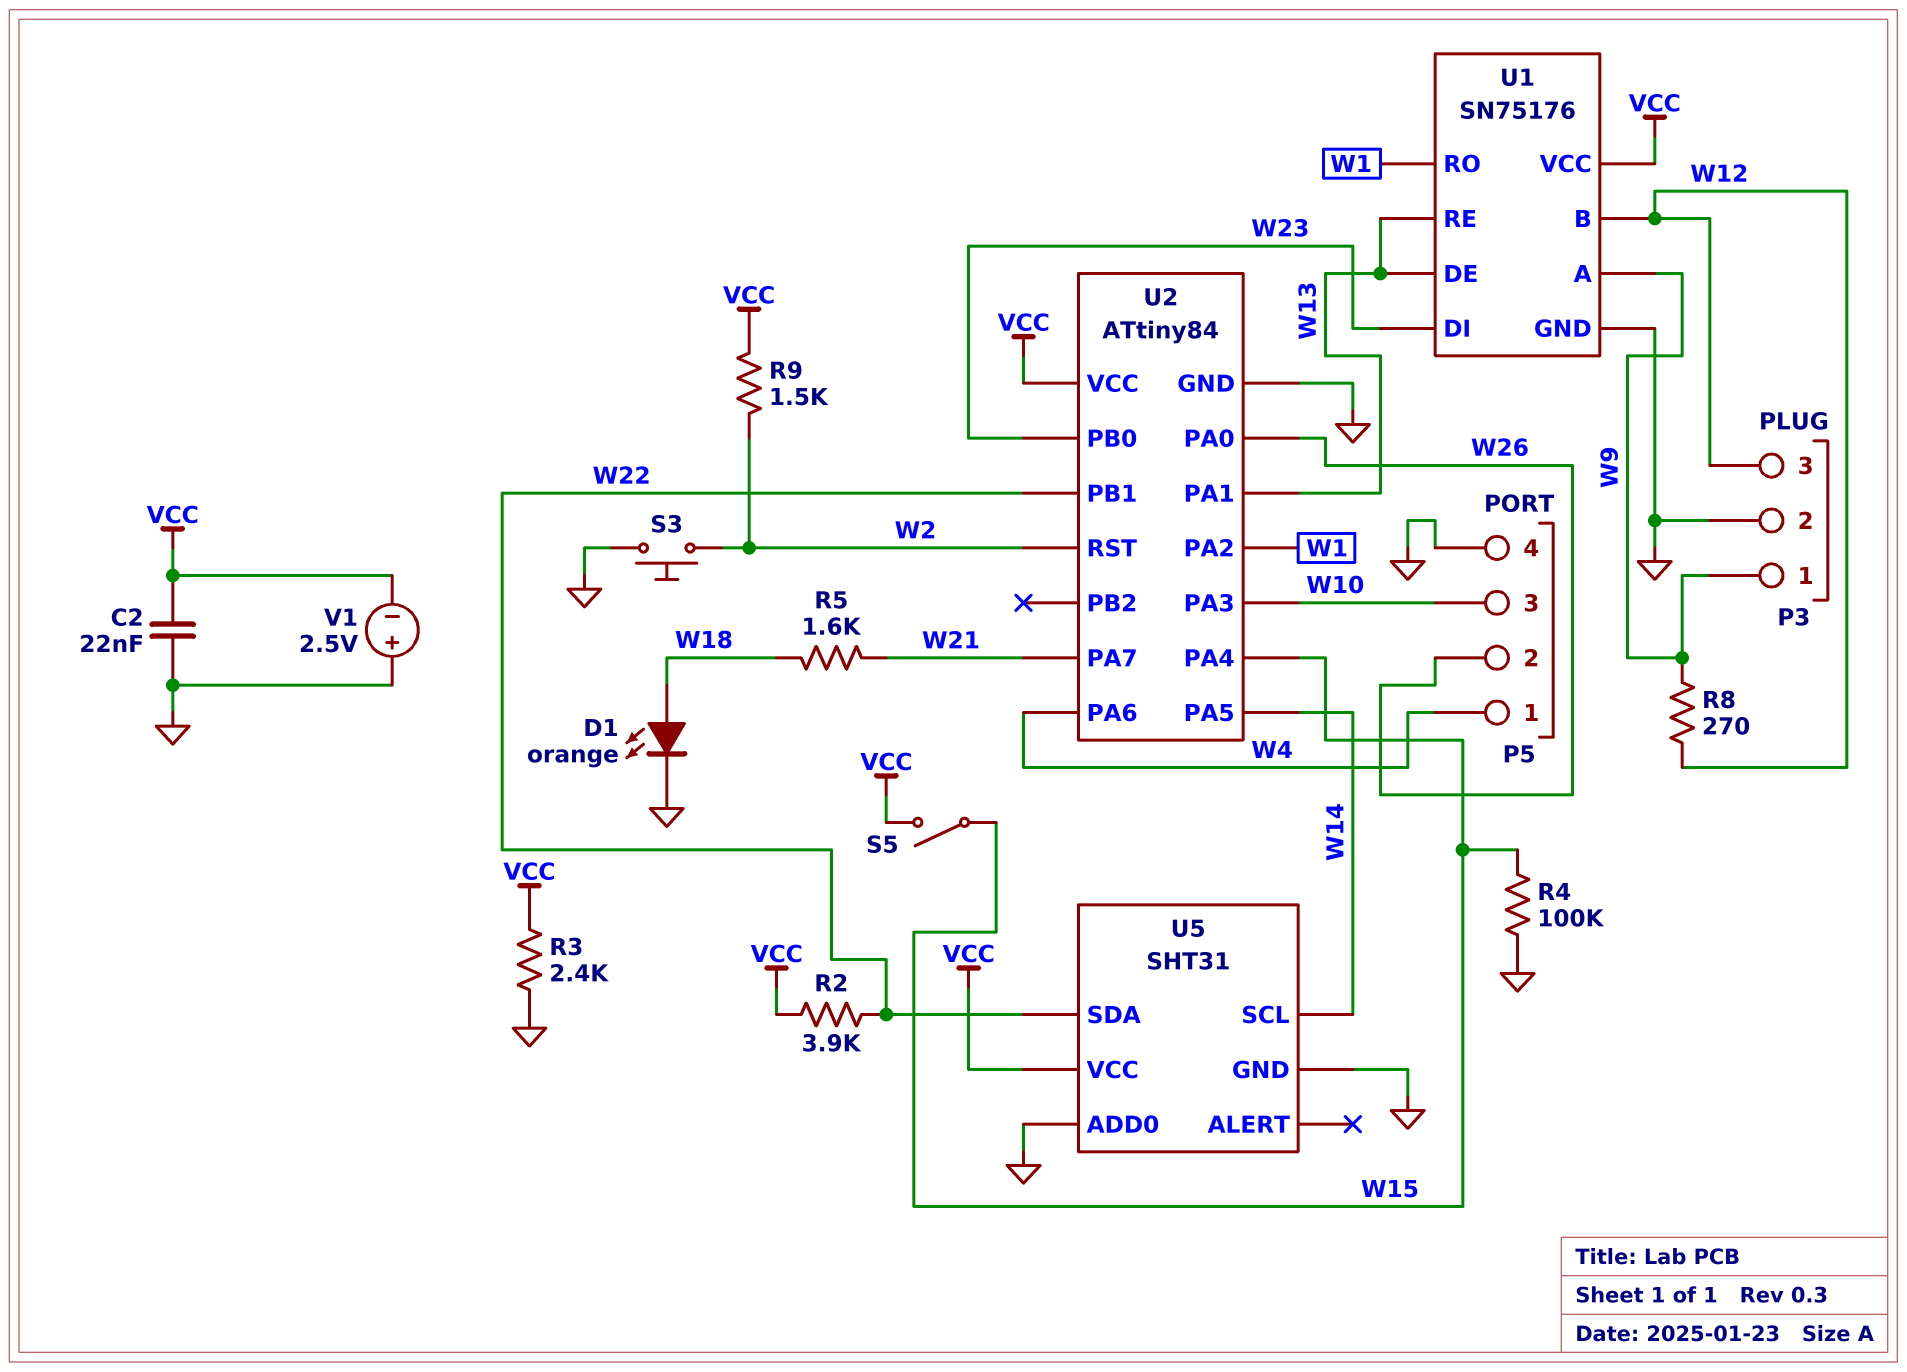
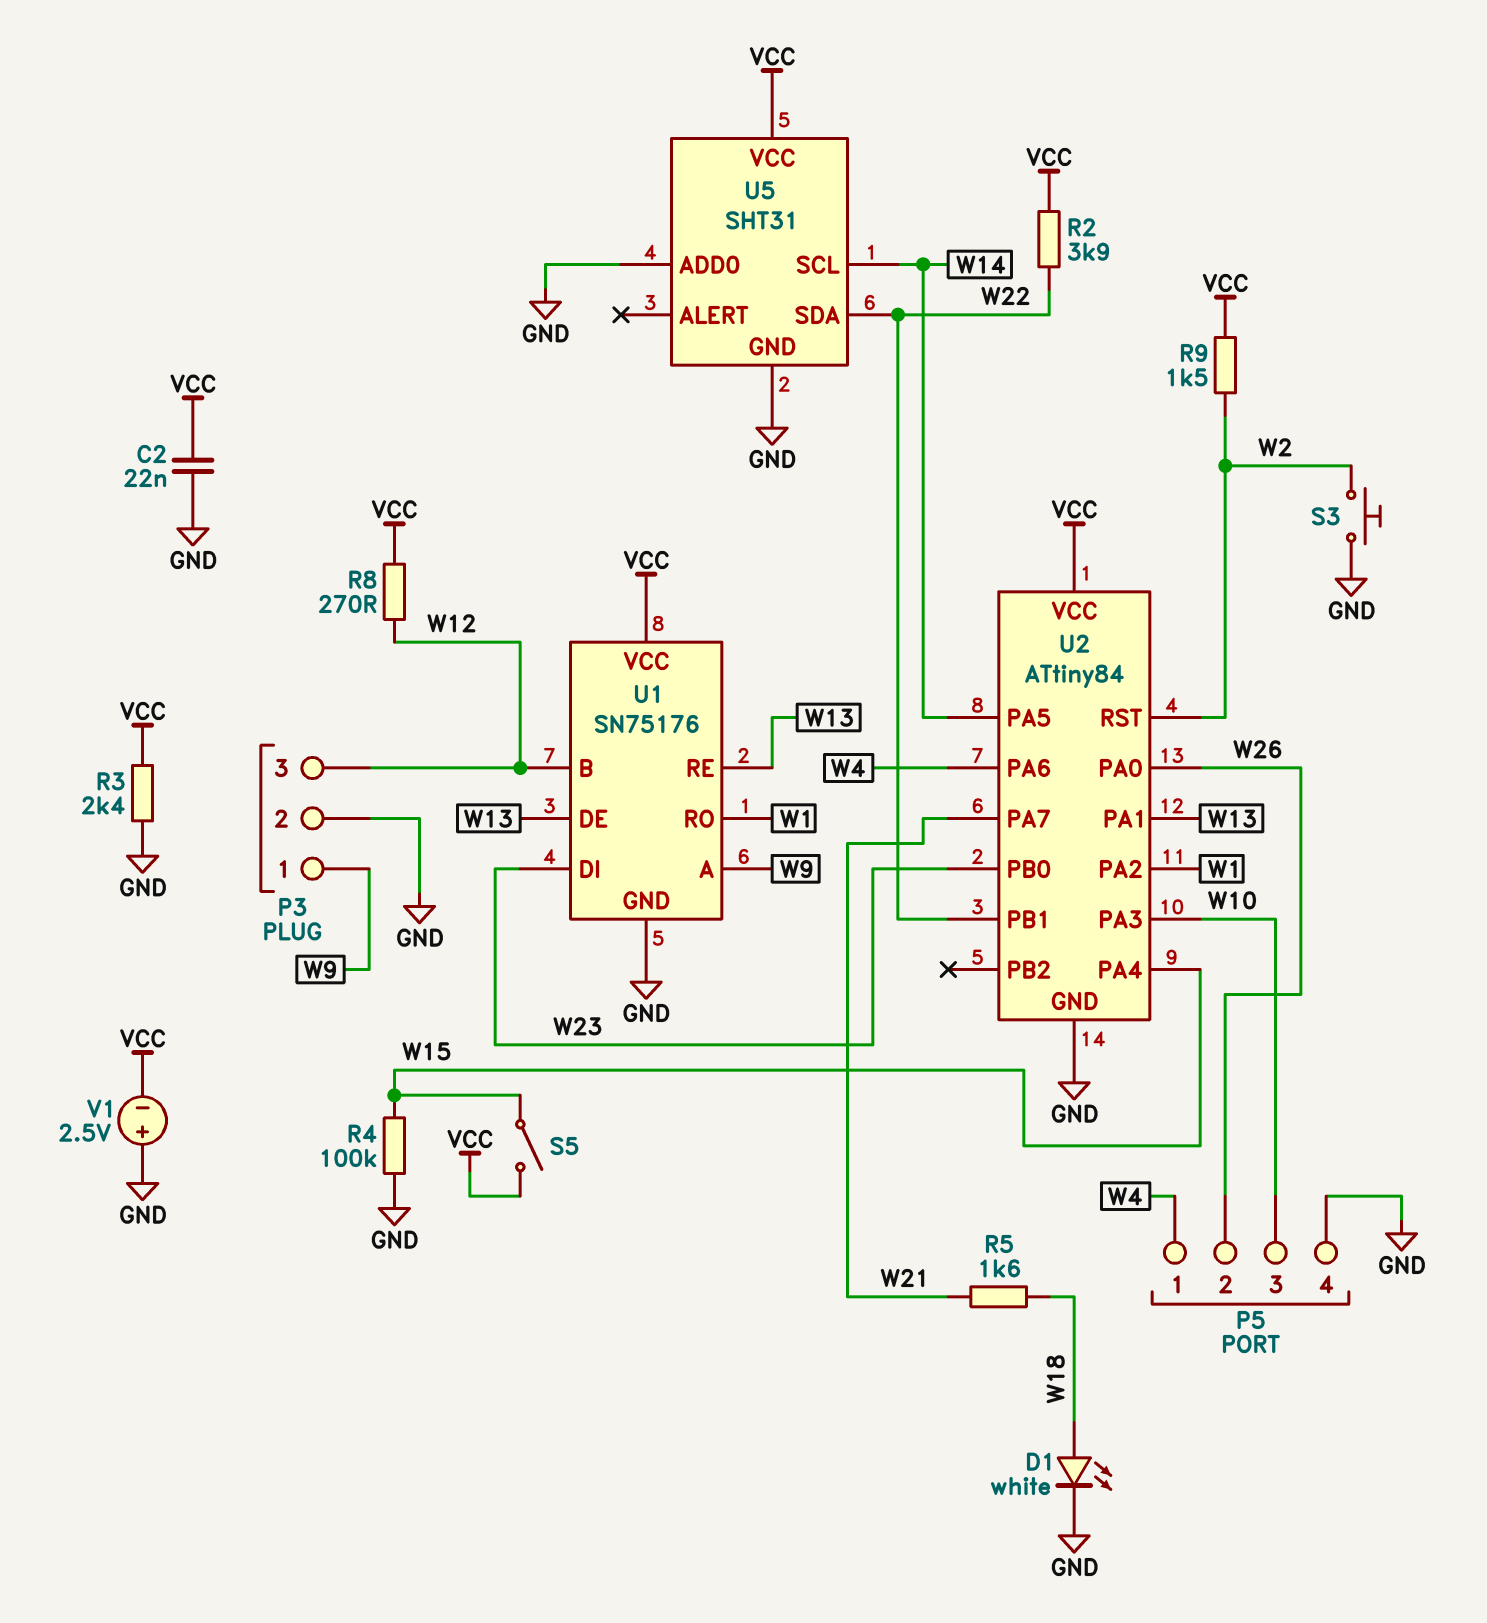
D1: LED orange (A W18, K GND) -> LED white (A W18, K GND)
R8: 270 (W9, W12) -> 270 (VCC, W12)

